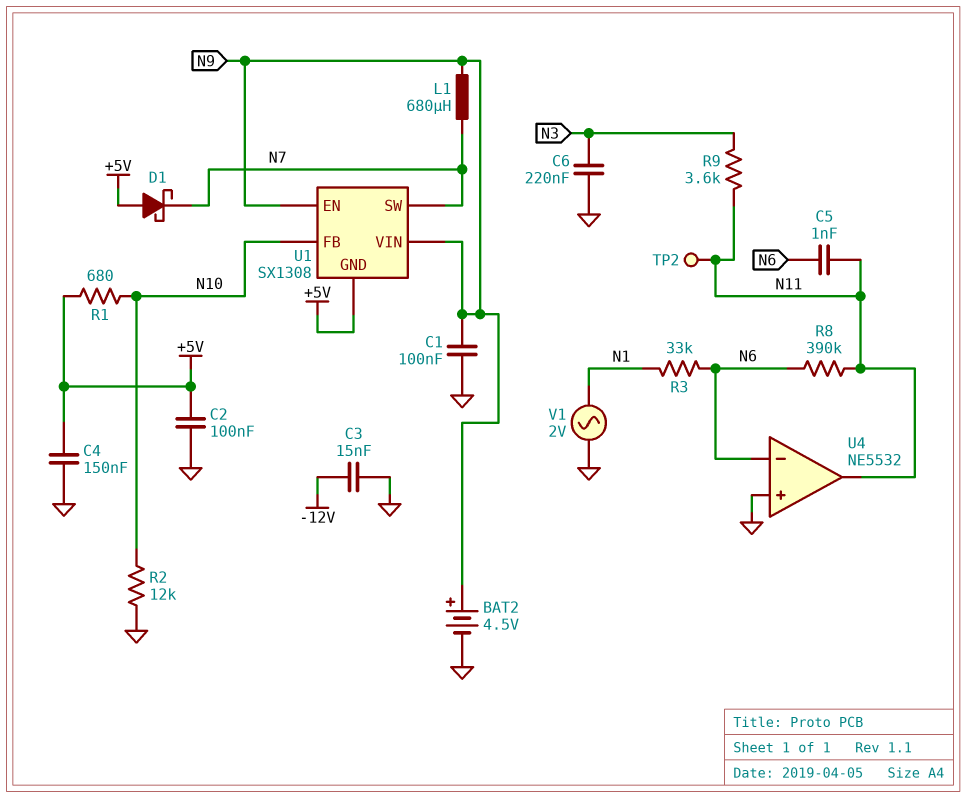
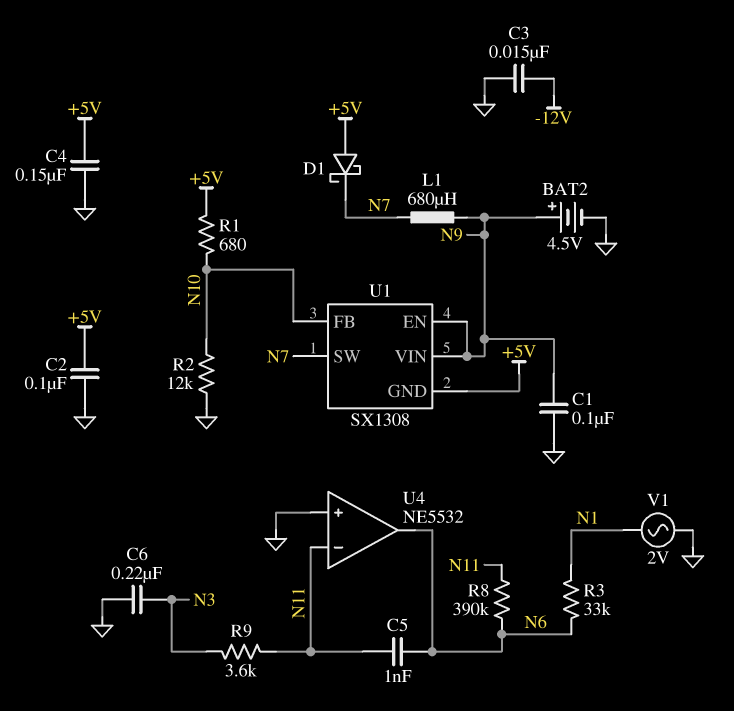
TP2: test point (N11) -> none
U4 pin in-: N6 -> N11
U4 pin out: N11 -> N6

